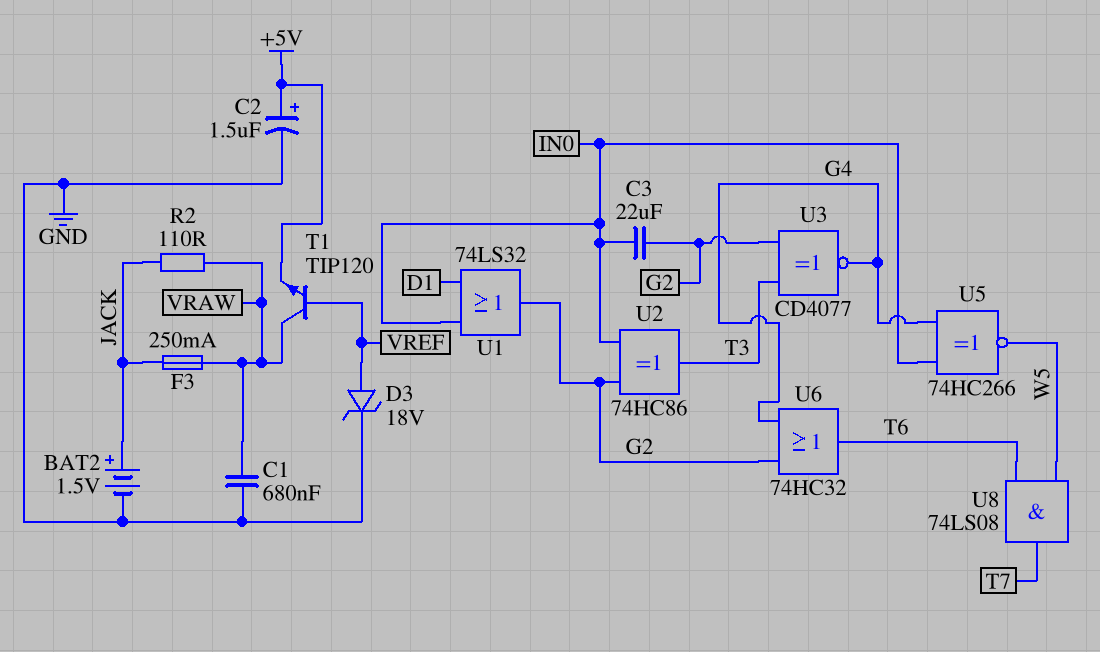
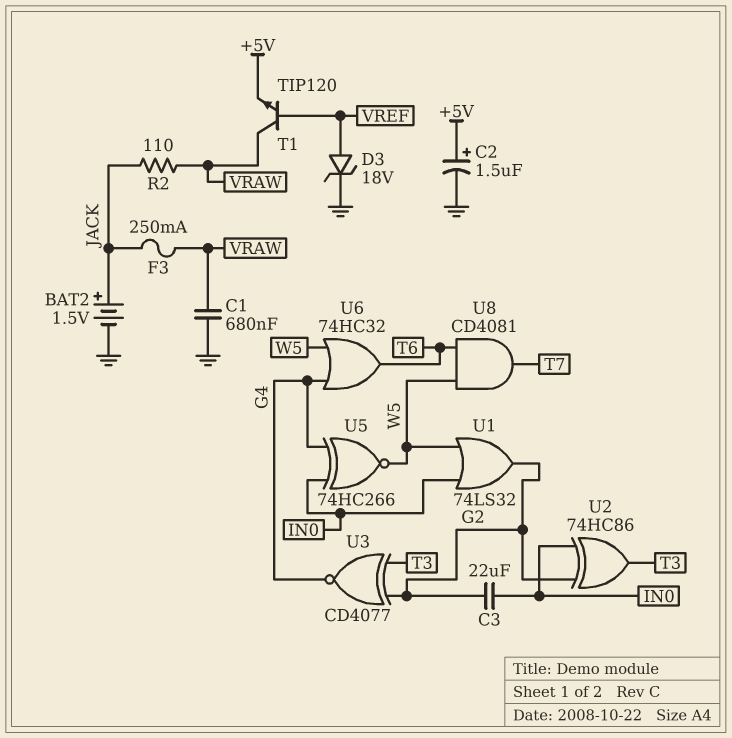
U1: OR 74LS32 (in D1, in IN0, out G2) -> OR 74LS32 (in IN0, in W5, out G2)
U6: OR 74HC32 (in G2, in G4, out T6) -> OR 74HC32 (in G4, in W5, out T6)
U8: AND 74LS08 (in T6, in W5, out T7) -> AND CD4081 (in T6, in W5, out T7)

